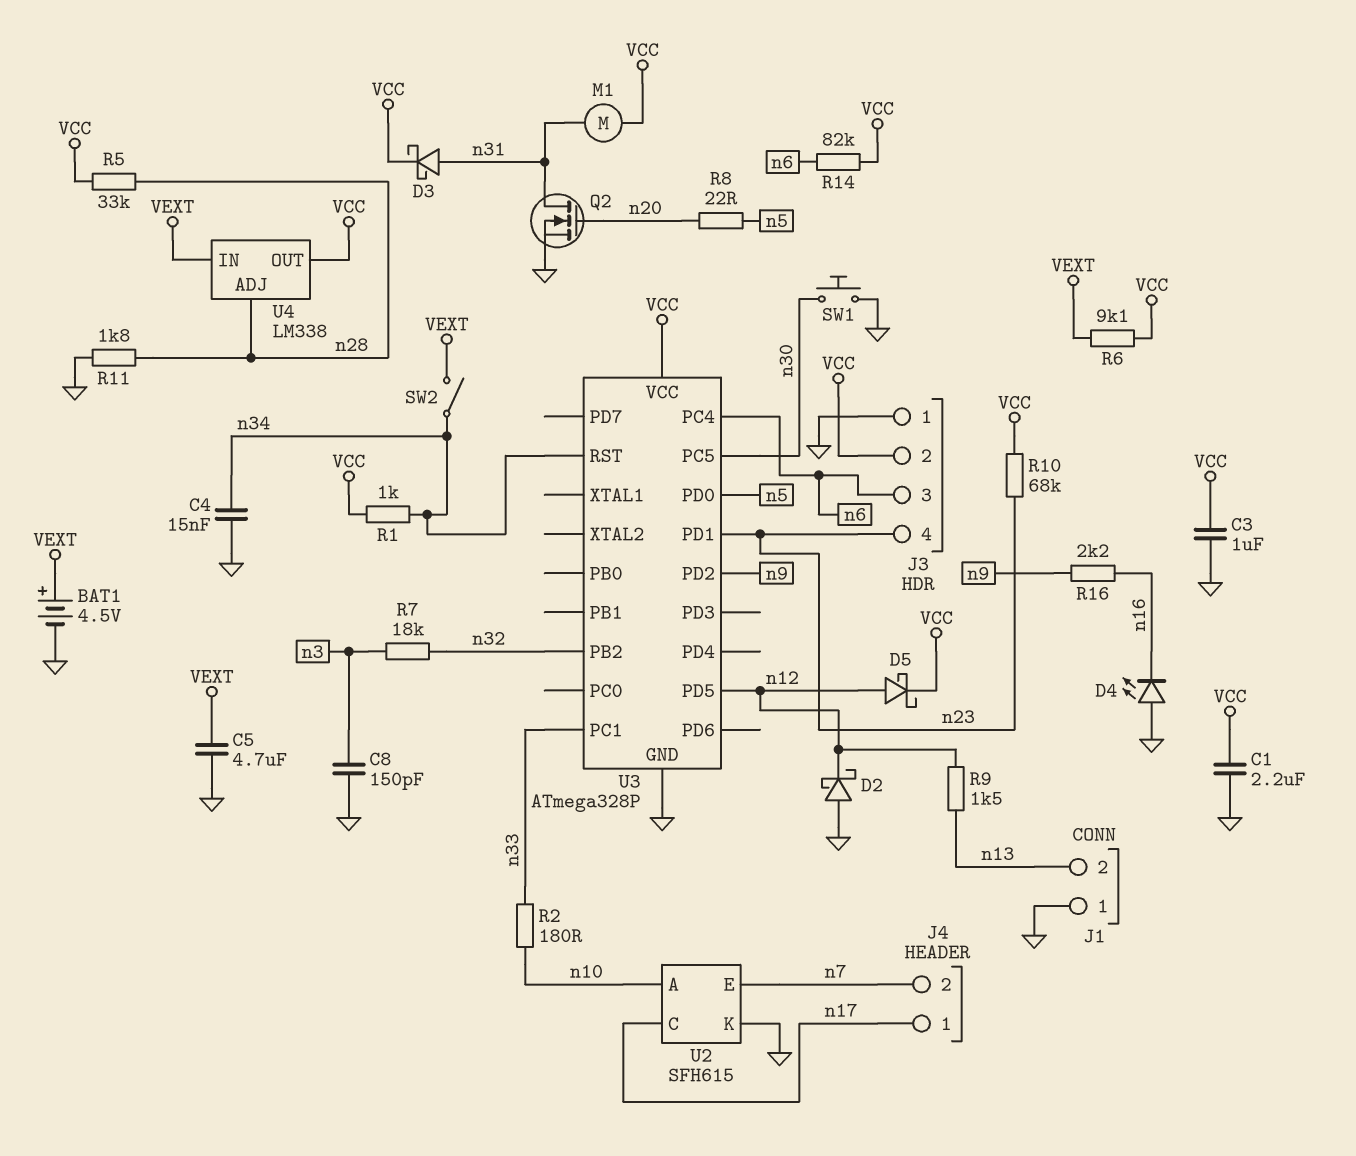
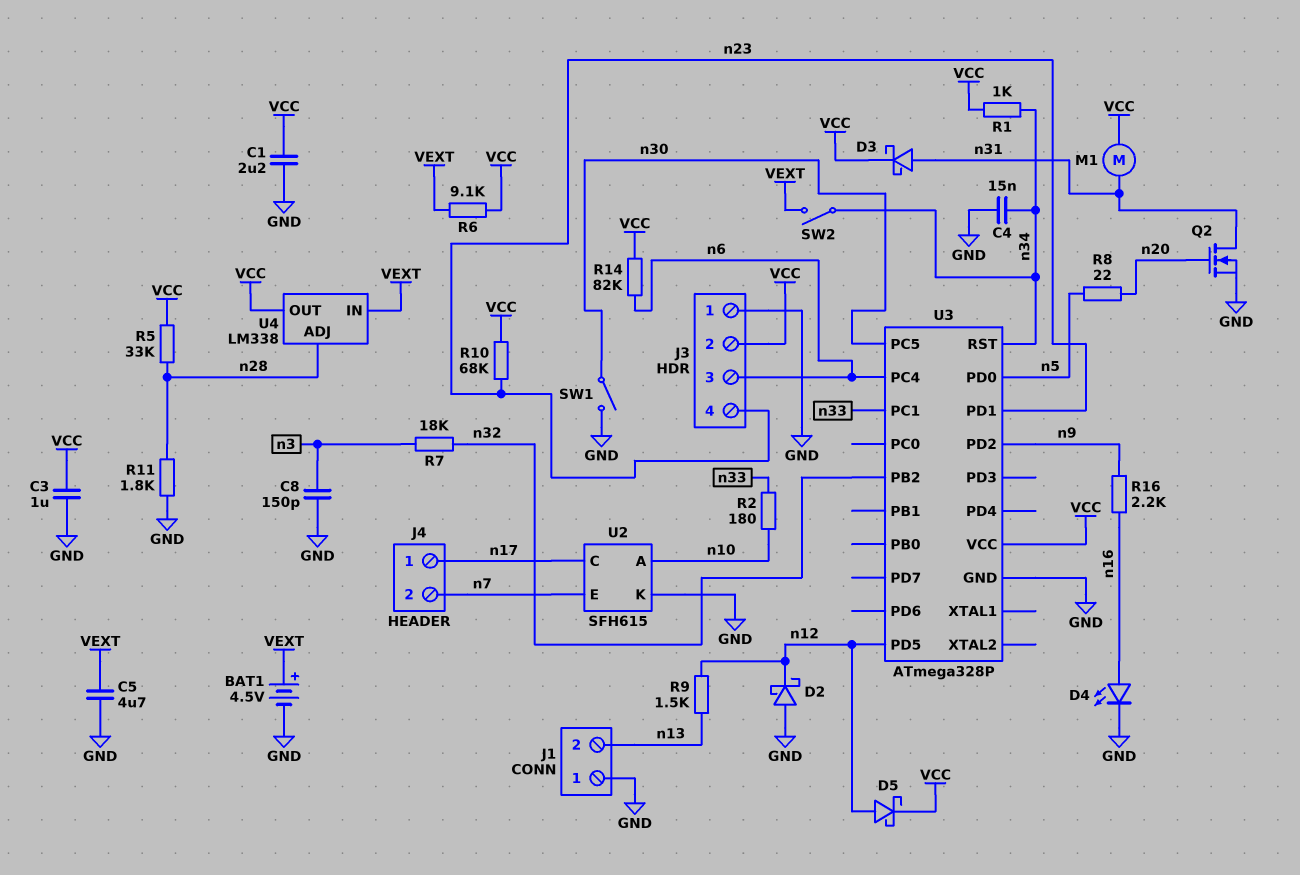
D4: LED (A GND, K n16) -> LED (A n16, K GND)
SW1: button (GND, n30) -> switch (GND, n30)

